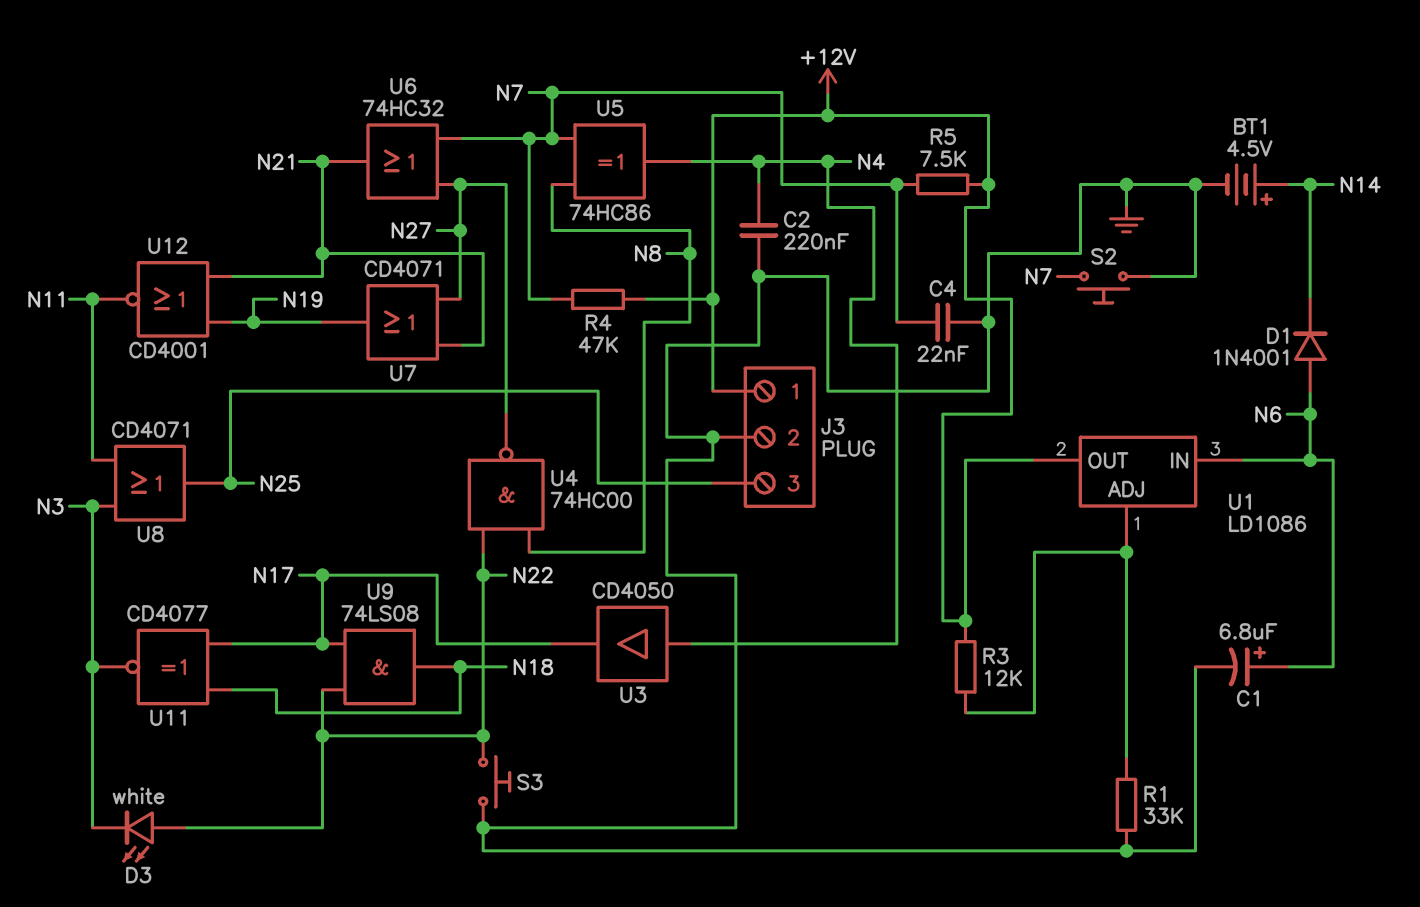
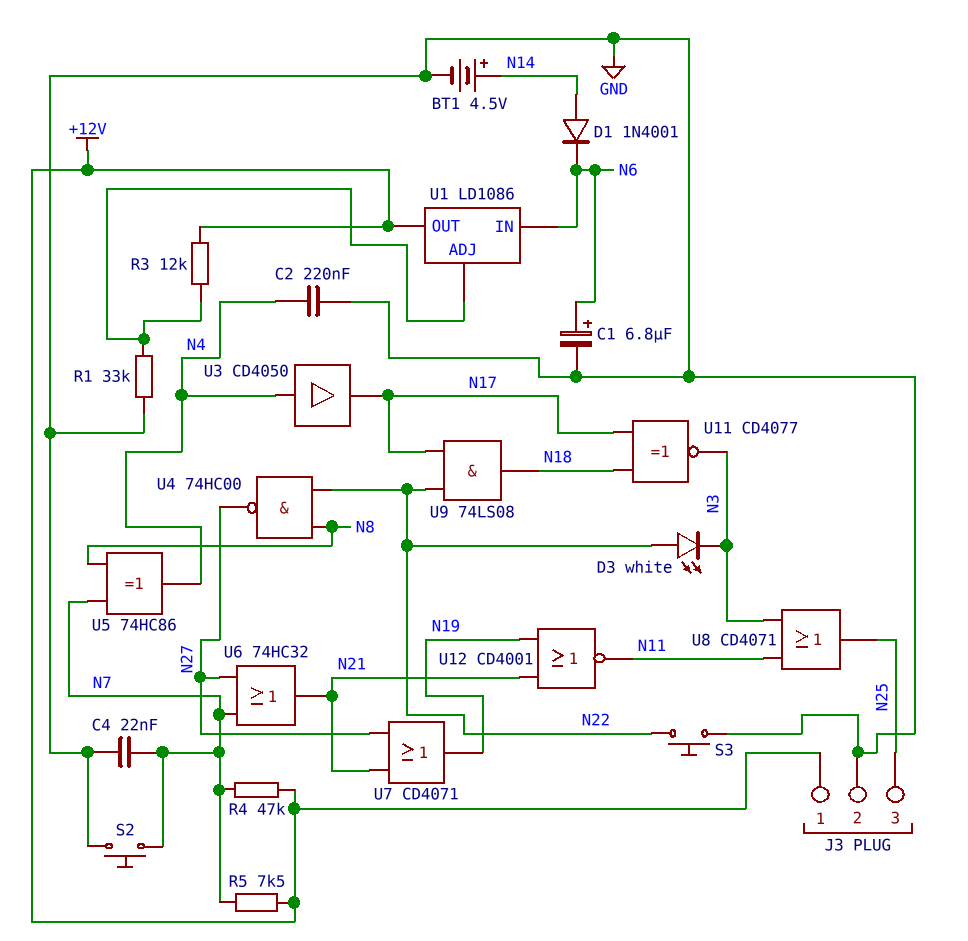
D1: diode 1N4001 (A N6, K N14) -> diode 1N4001 (A N14, K N6)

